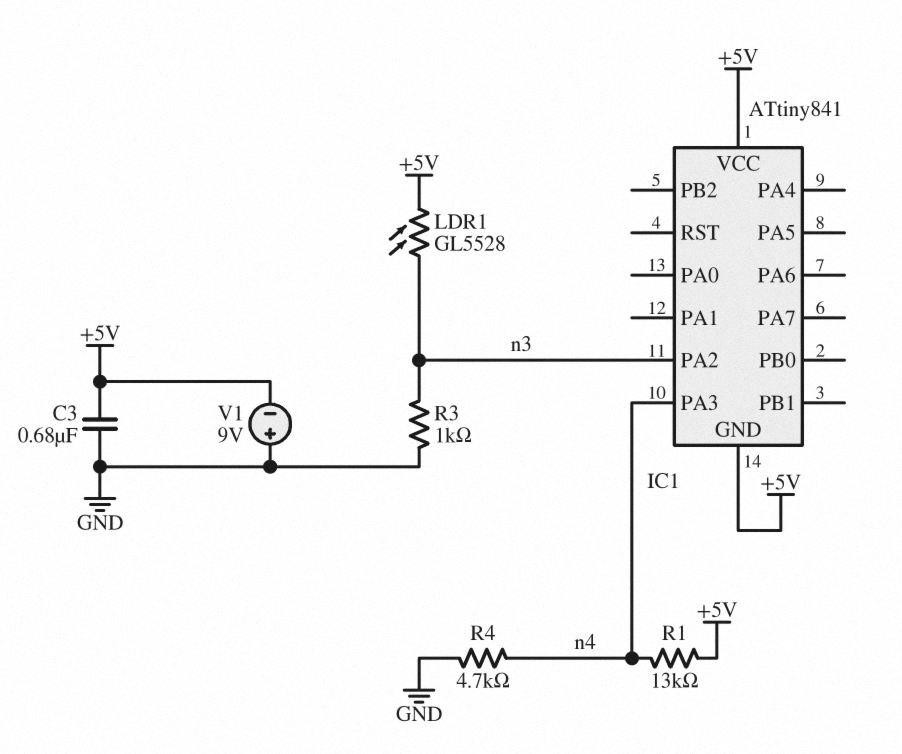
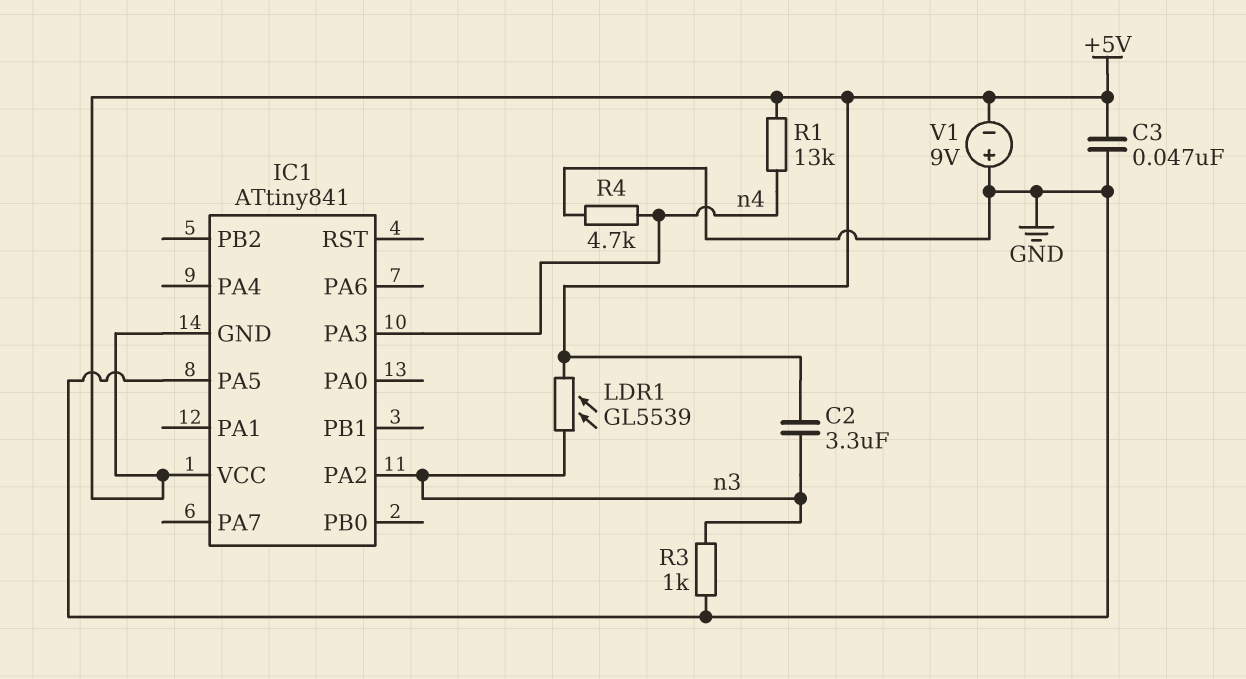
C2: none -> 3.3uF (+5V, n3)
C3: 680nF (+5V, GND) -> 47nF (+5V, GND)
IC1 pin PA5: none -> GND
LDR1: GL5528 (+5V, n3) -> GL5539 (+5V, n3)

